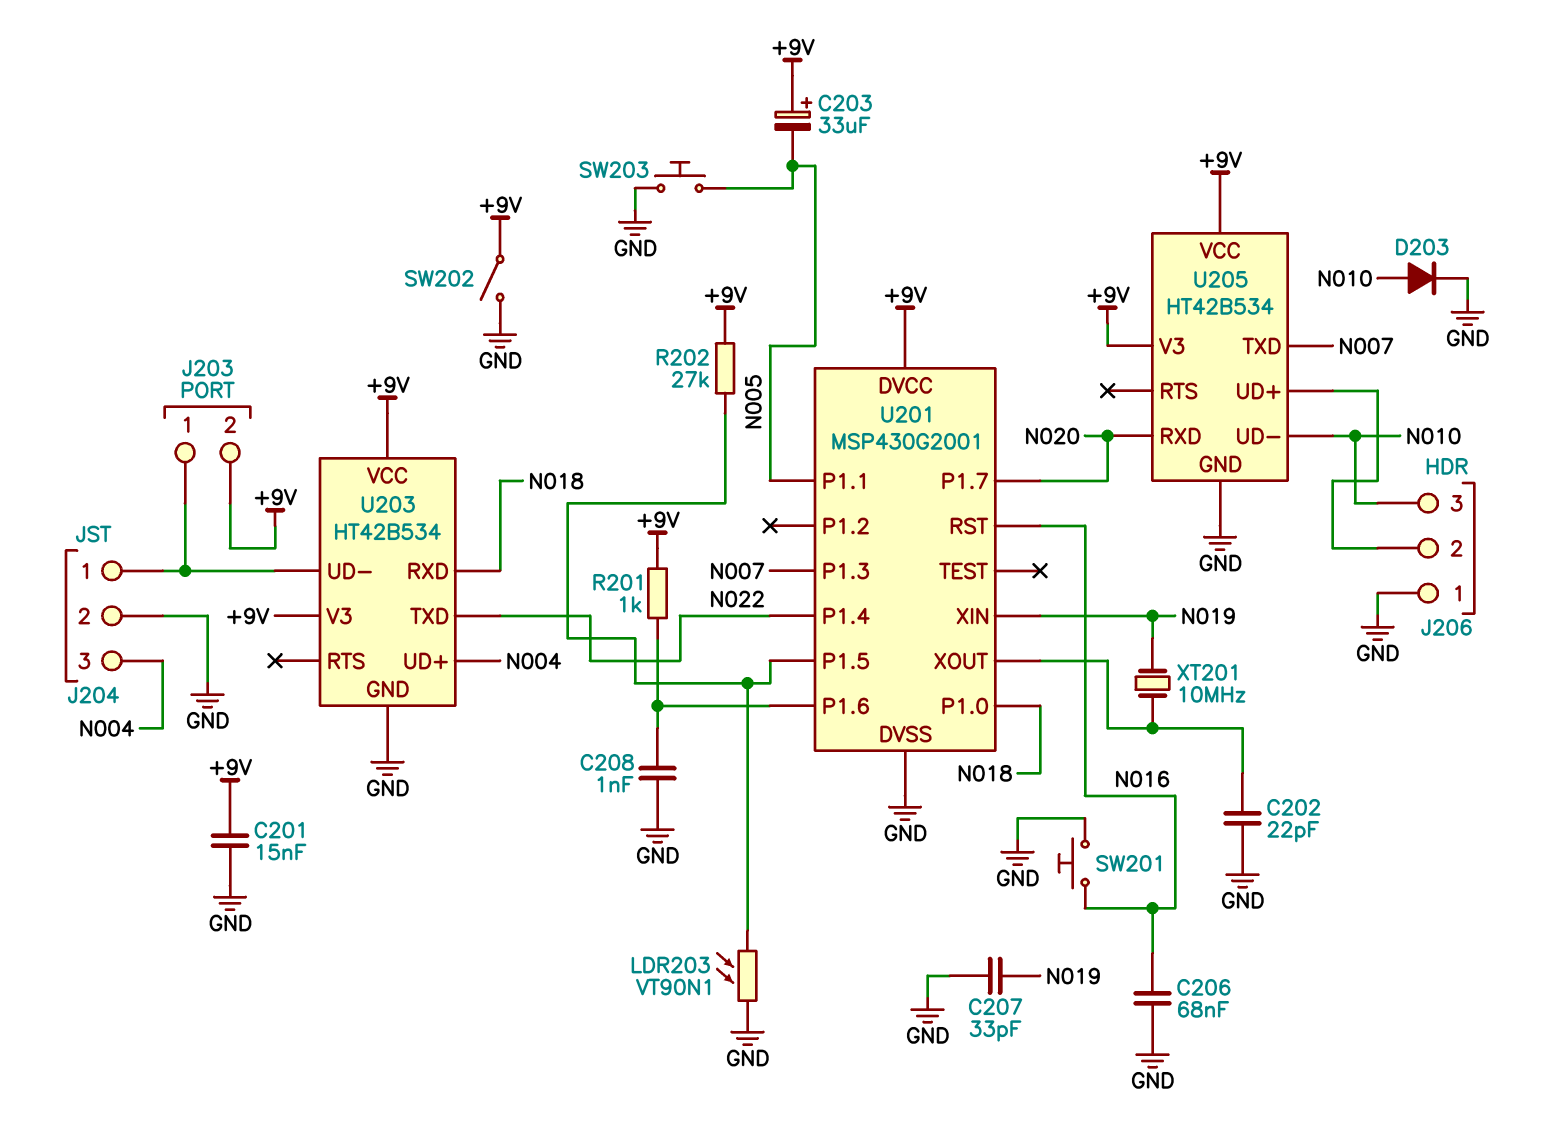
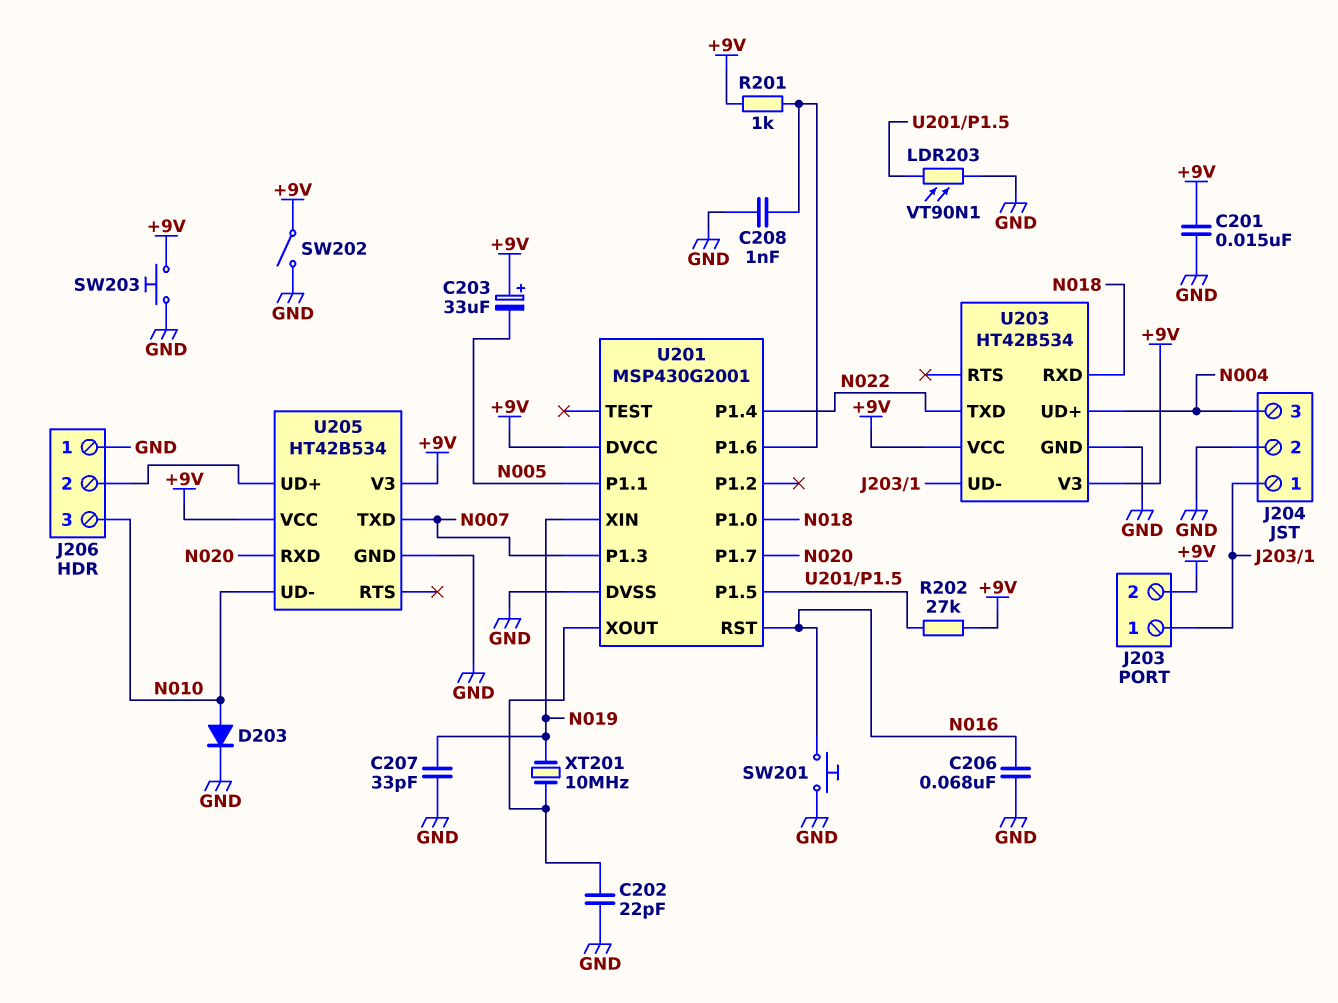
SW203: button (GND, N005) -> button (+9V, GND)

